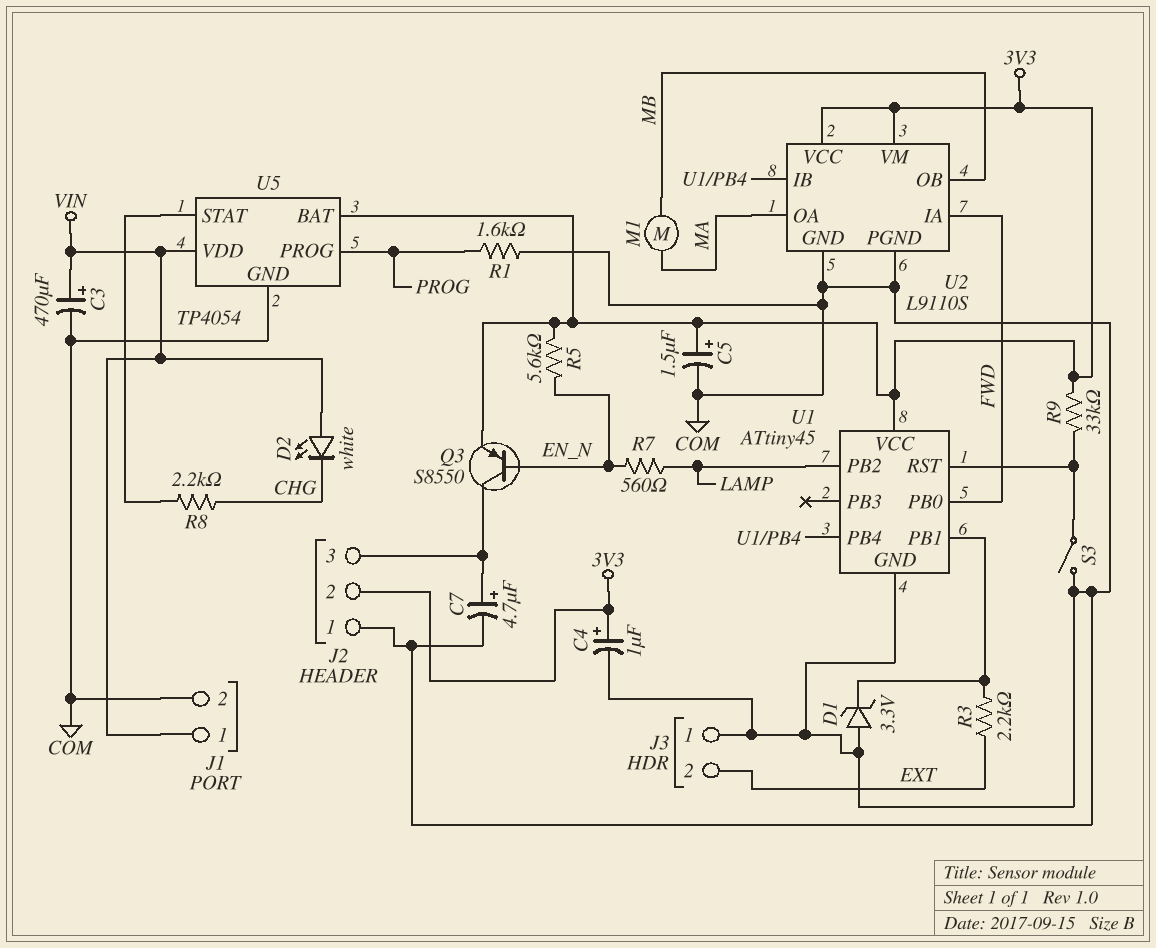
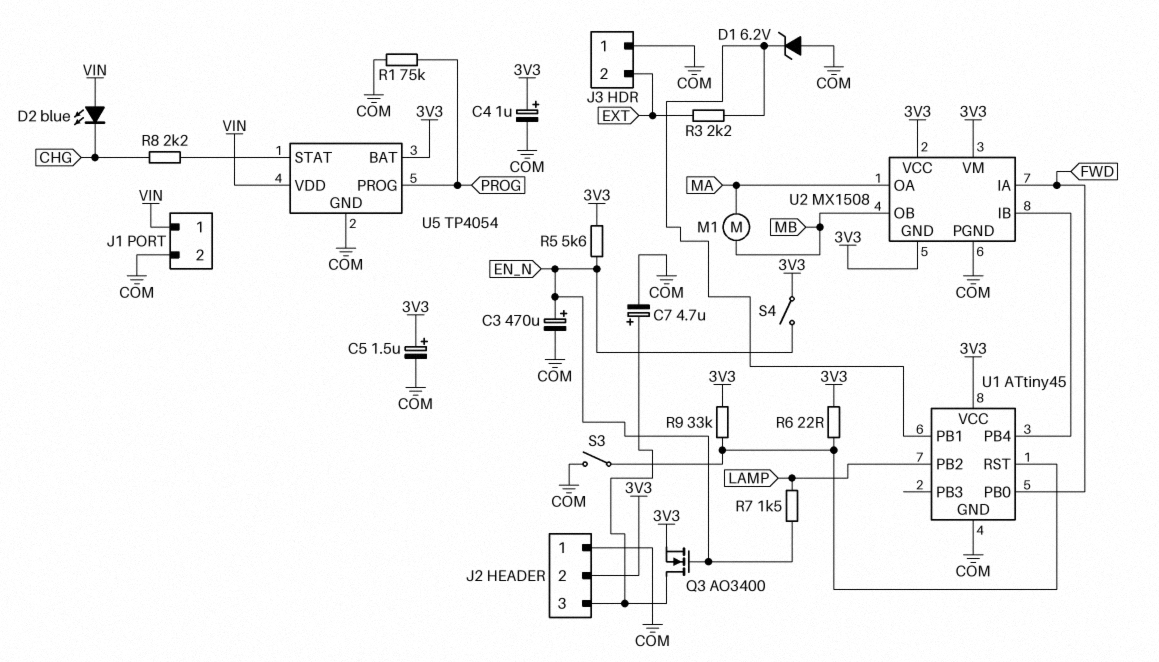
C3: 470uF (plus VIN, minus COM) -> 470uF (plus EN_N, minus COM)
D1: zener 3.3V (A COM, K U1/PB1) -> zener 6.2V (A COM, K U1/PB1)
D2: LED white (A VIN, K CHG) -> LED blue (A VIN, K CHG)
Q3: PNP S8550 (B EN_N, C J2/3, E 3V3) -> NMOS AO3400 (G EN_N, D J2/3, S 3V3)
R1: 1.6k (COM, PROG) -> 75k (COM, PROG)
R6: none -> 22 (3V3, U1/RST)
R7: 560 (EN_N, LAMP) -> 1.5k (EN_N, LAMP)
S4: none -> switch (3V3, EN_N)
U2: L9110S -> MX1508
U2 pin GND: COM -> 3V3

